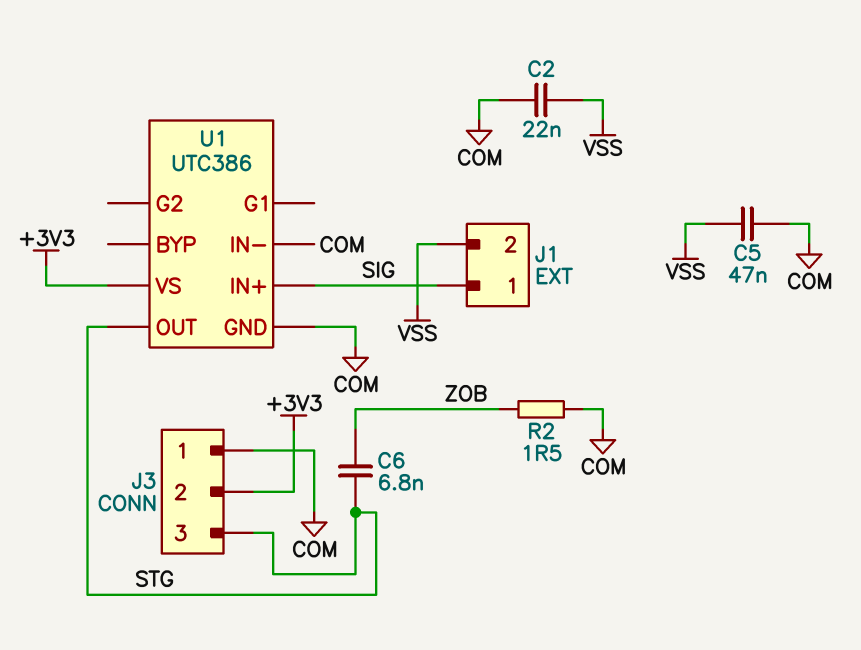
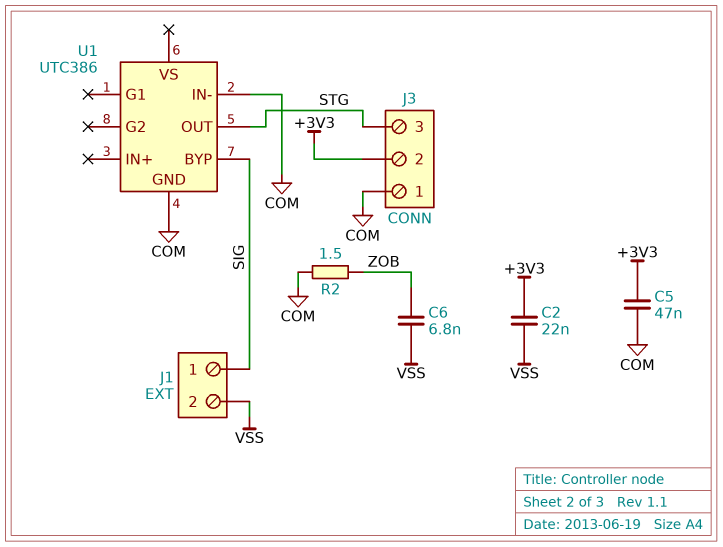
C2: 22nF (COM, VSS) -> 22nF (+3V3, VSS)
C5: 47nF (COM, VSS) -> 47nF (+3V3, COM)
C6: 6.8nF (STG, ZOB) -> 6.8nF (VSS, ZOB)
U1 pin BYP: none -> SIG
U1 pin IN+: SIG -> none
U1 pin VS: +3V3 -> none

